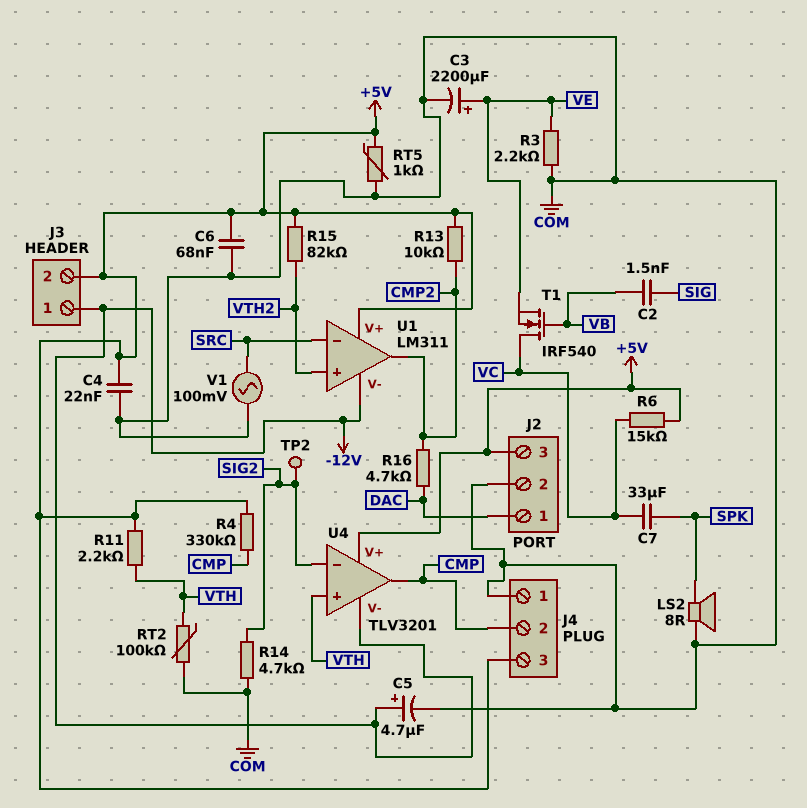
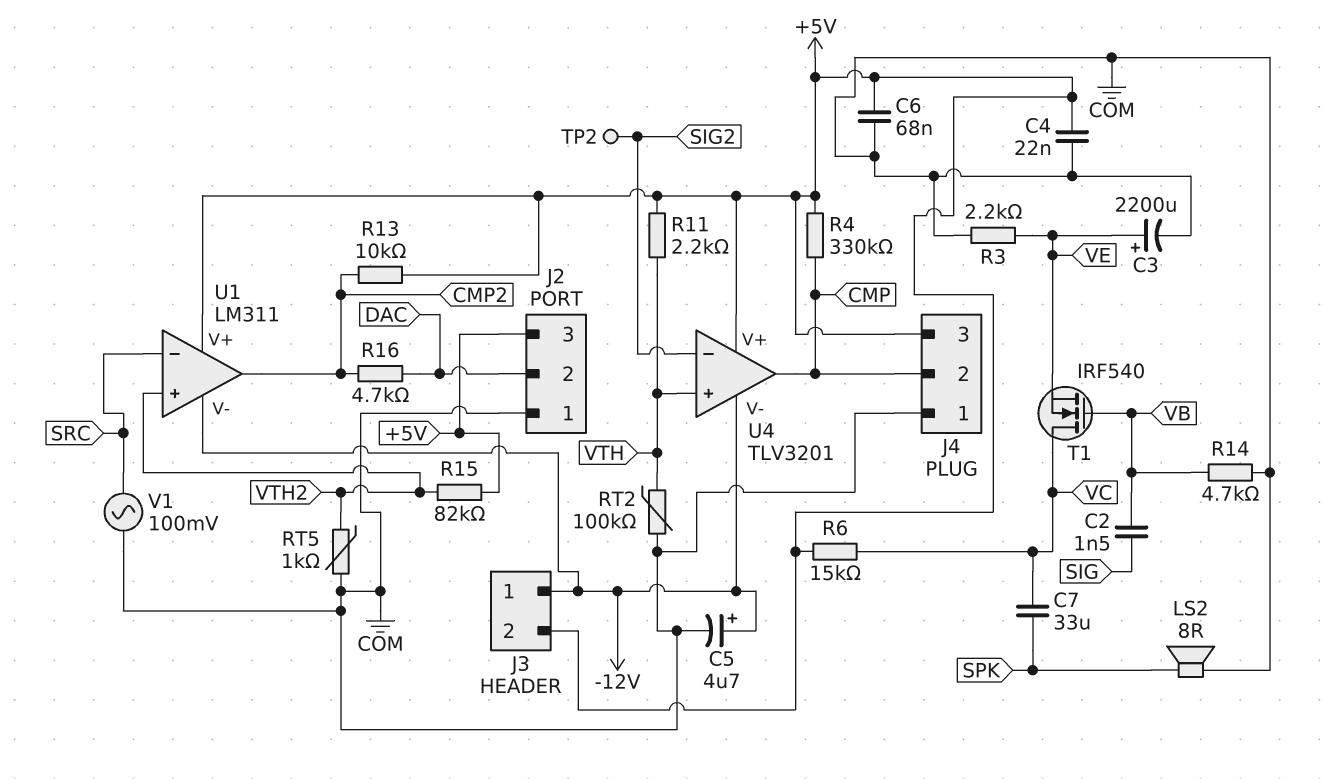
J2 pin 1: DAC -> COM
J2 pin 2: COM -> DAC
R14: 4.7k (COM, SIG2) -> 4.7k (COM, VB)
RT5: 1k (+5V, COM) -> 1k (COM, VTH2)

